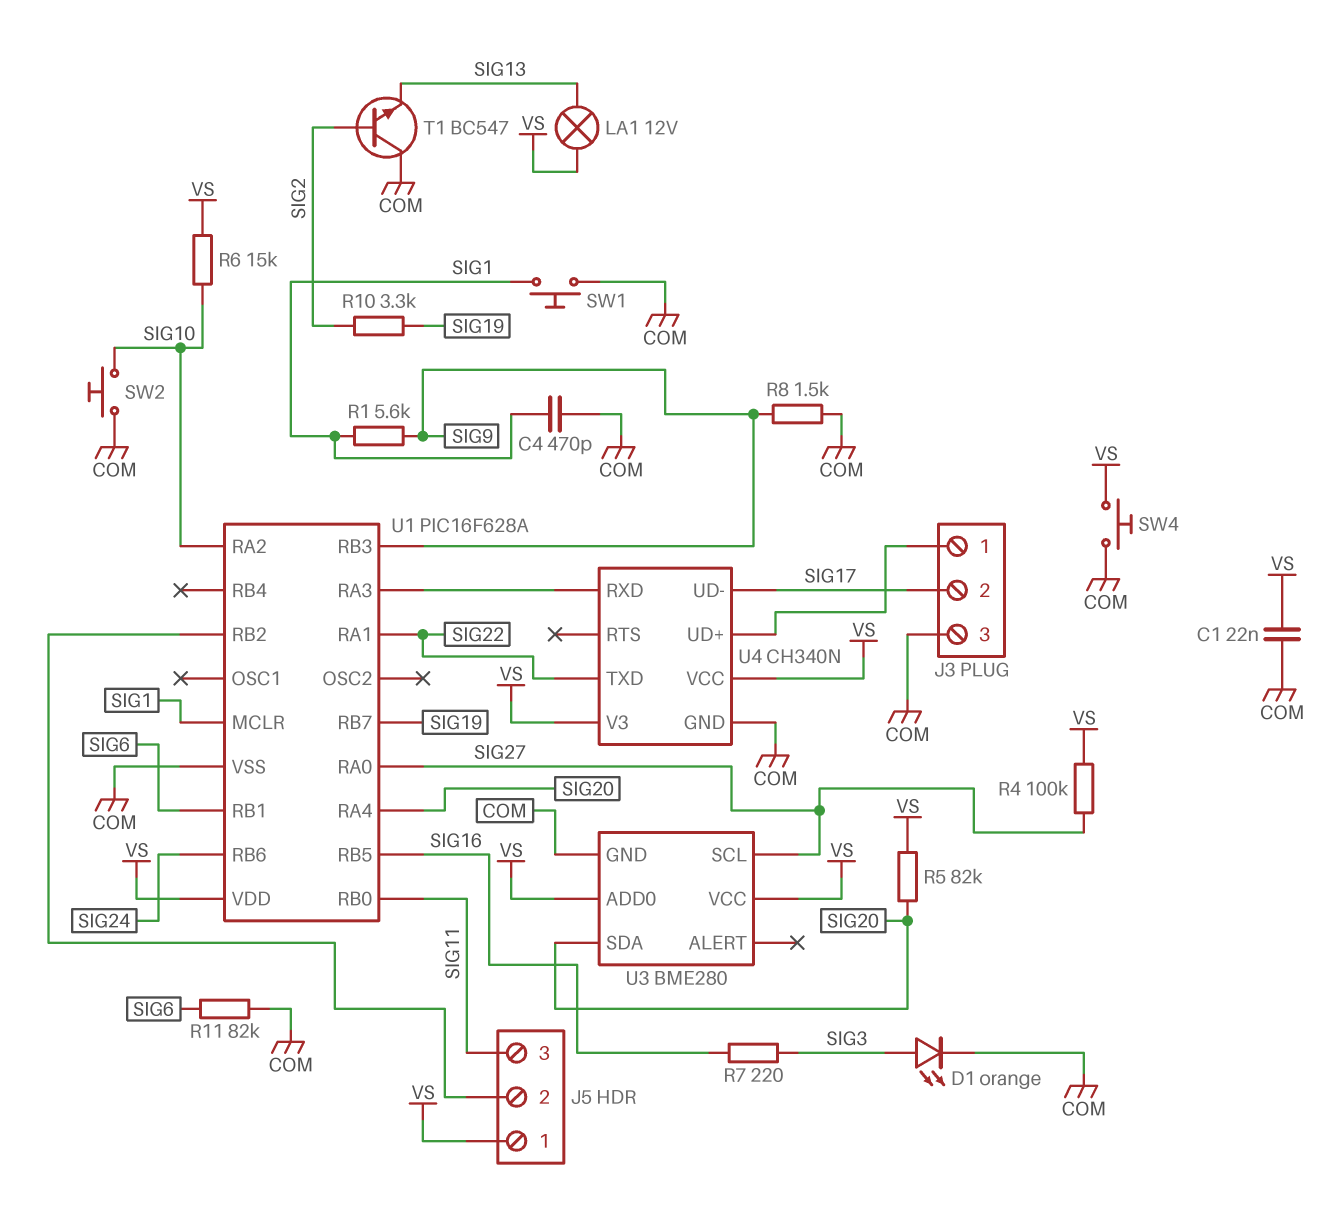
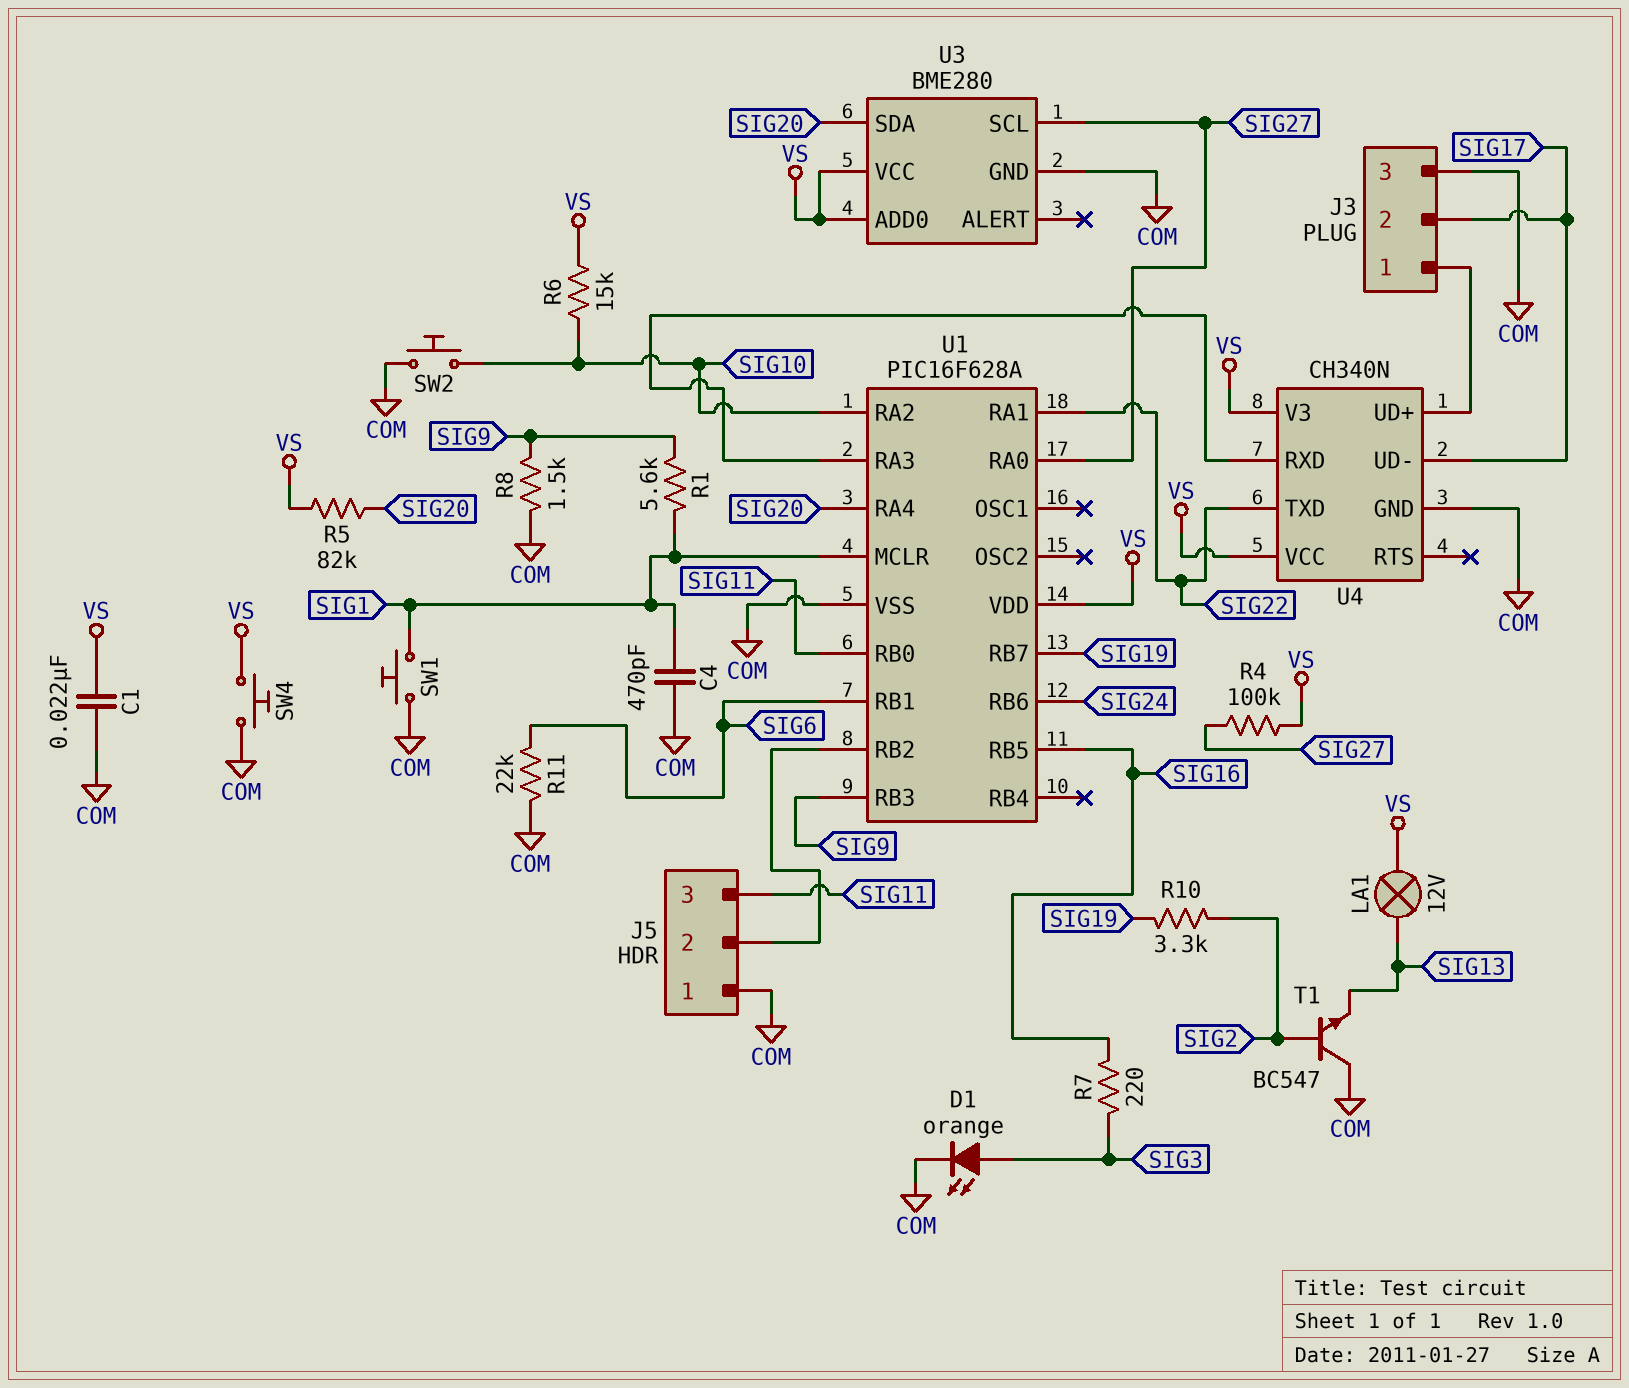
J5 pin 1: VS -> COM
R11: 82k (COM, SIG6) -> 22k (COM, SIG6)

